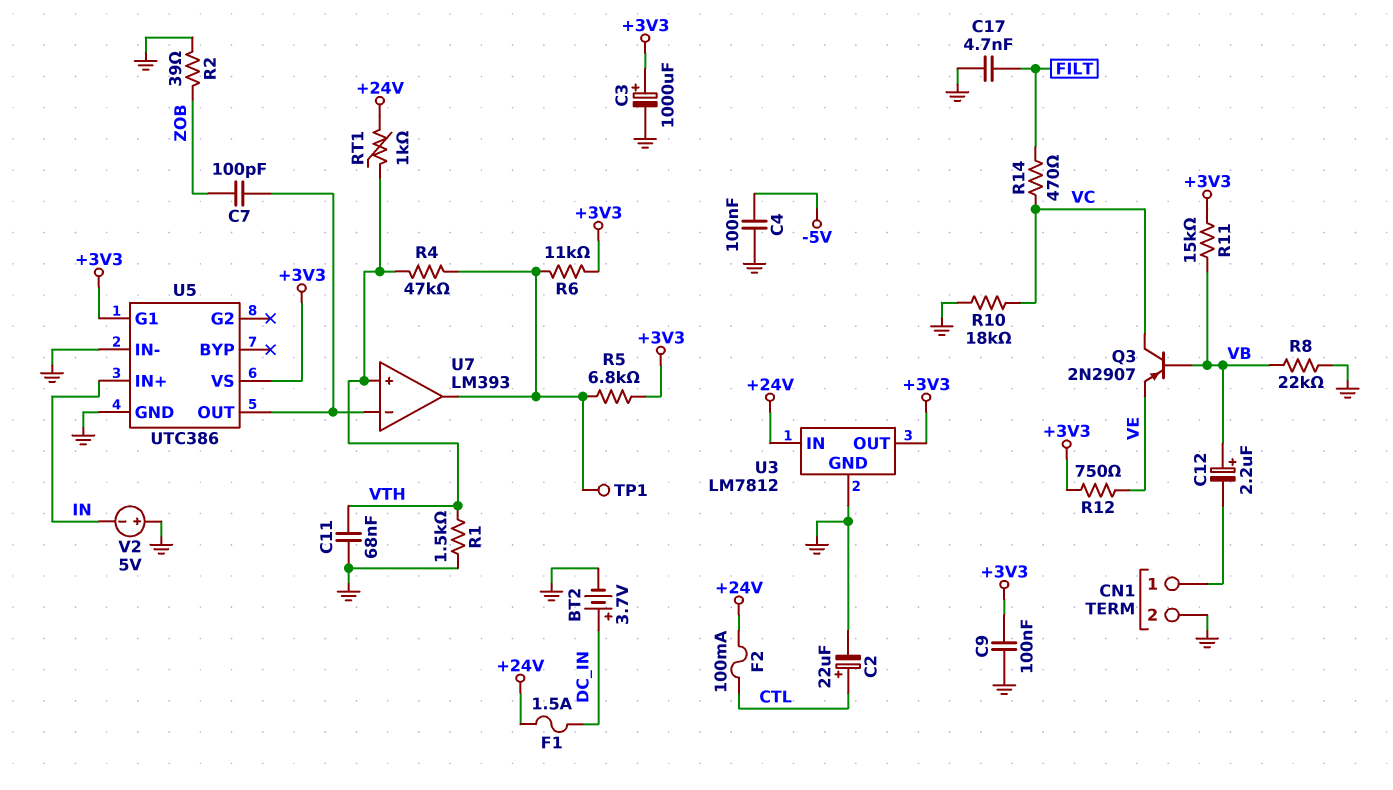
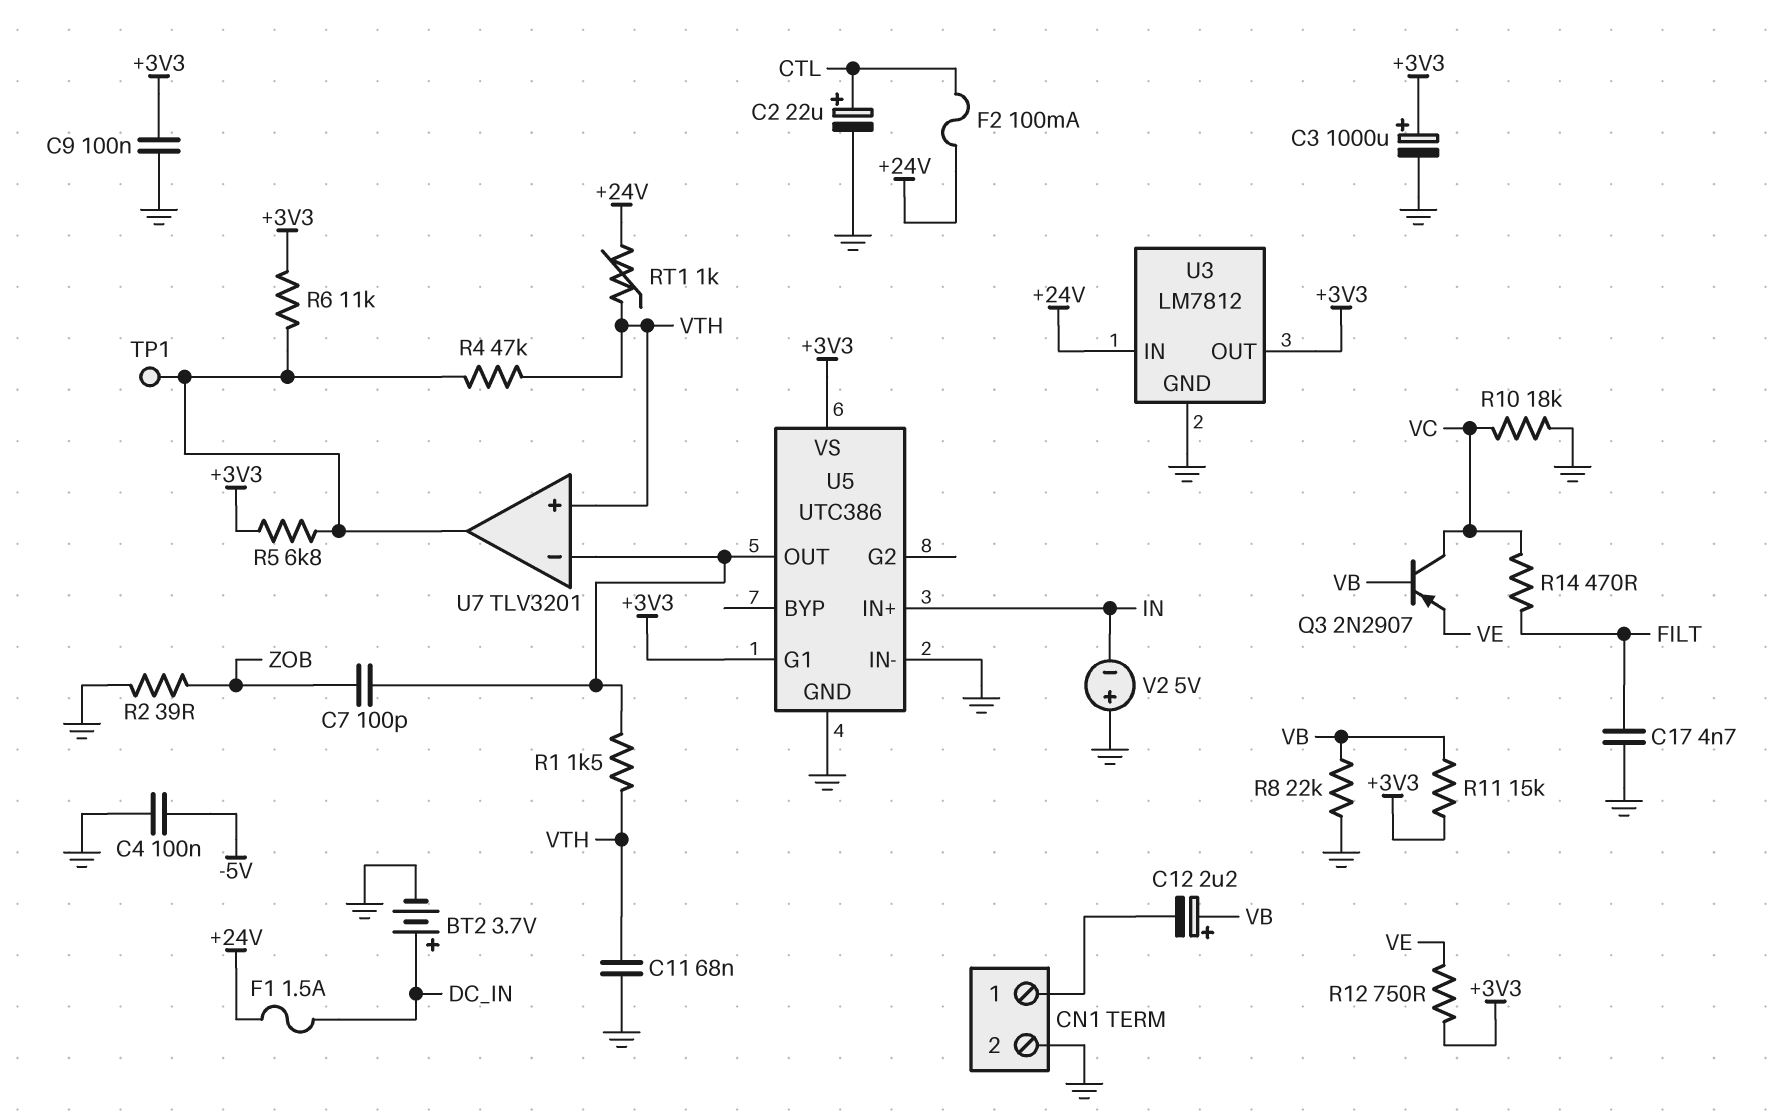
R1: 1.5k (GND, VTH) -> 1.5k (U5/OUT, VTH)
U7: LM393 -> TLV3201

